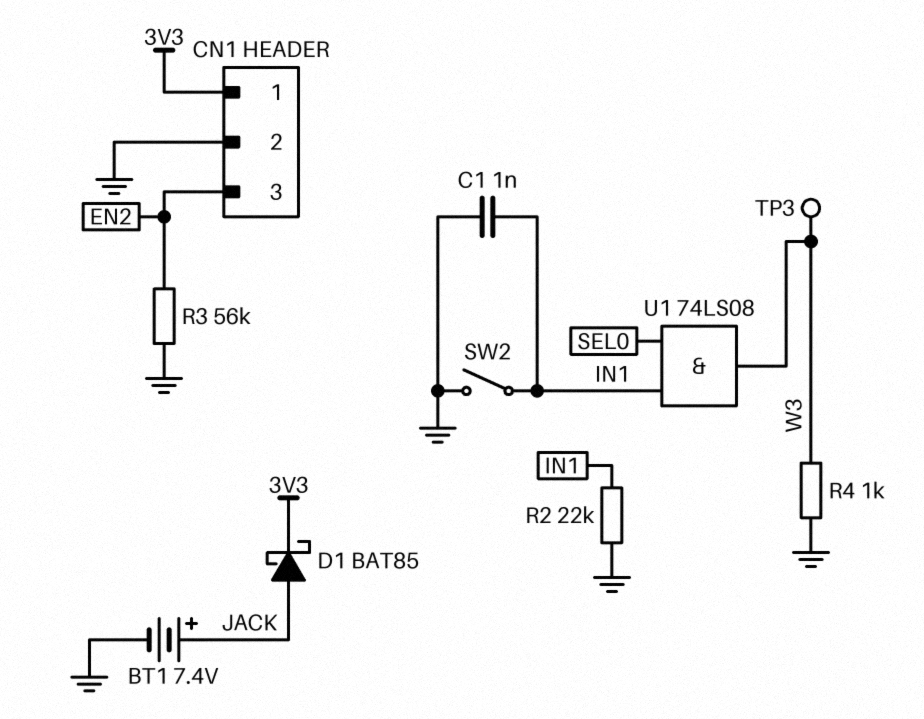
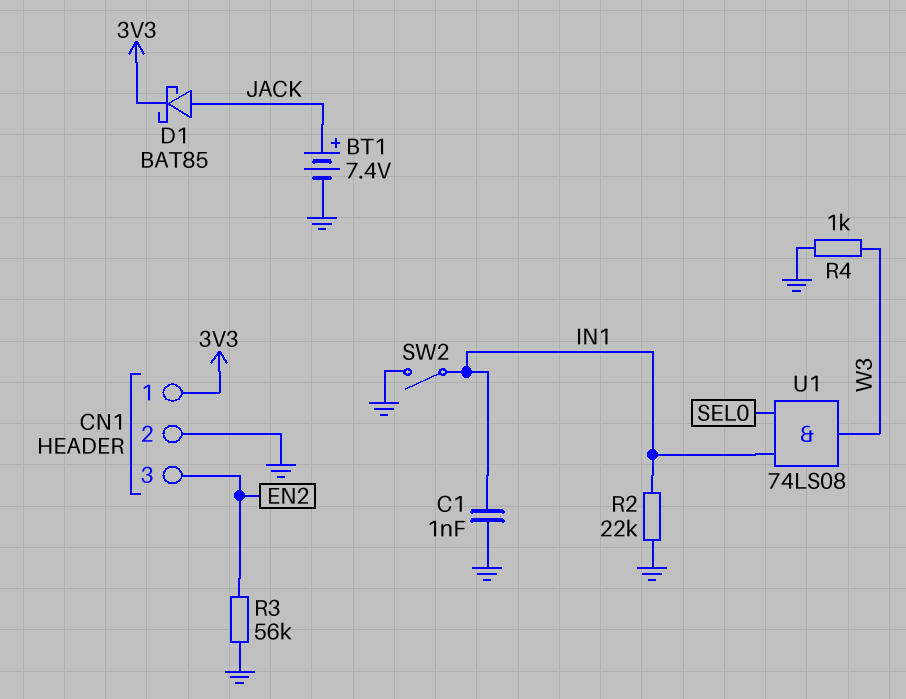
TP3: test point (W3) -> none

